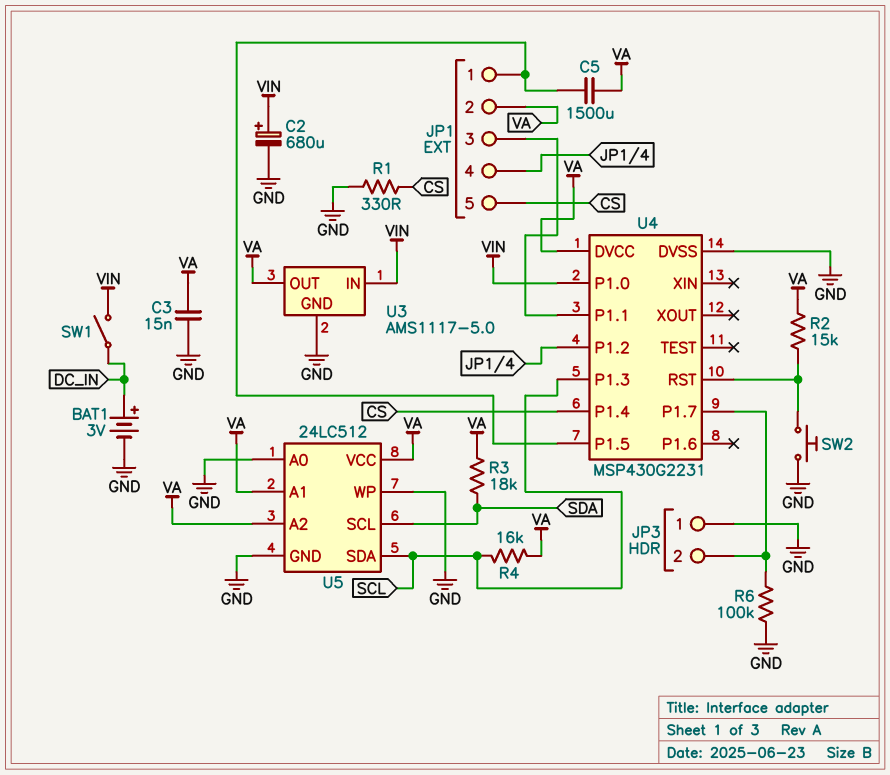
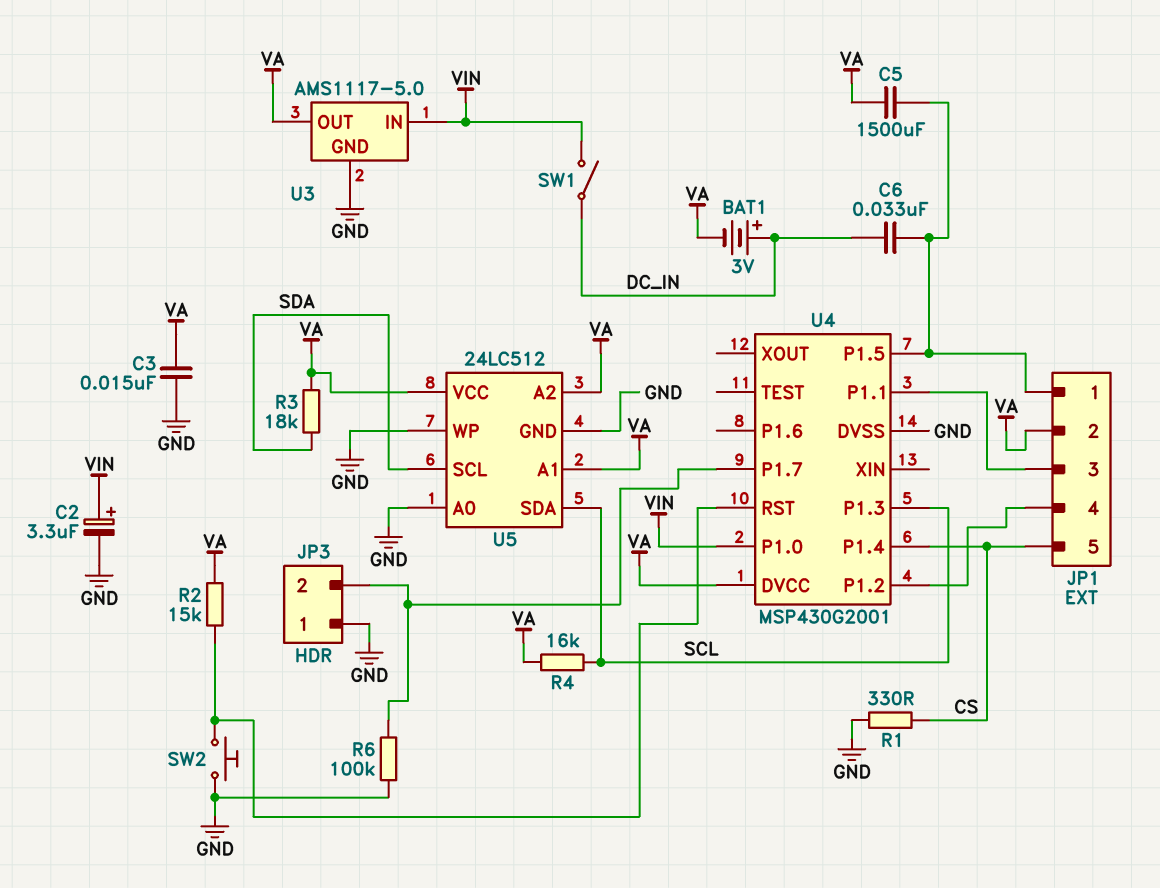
BAT1: 3V (plus DC_IN, minus GND) -> 3V (plus DC_IN, minus VA)
C2: 680uF (plus VIN, minus GND) -> 3.3uF (plus VIN, minus GND)
C6: none -> 33nF (DC_IN, JP1/1)
U4: MSP430G2231 -> MSP430G2001

